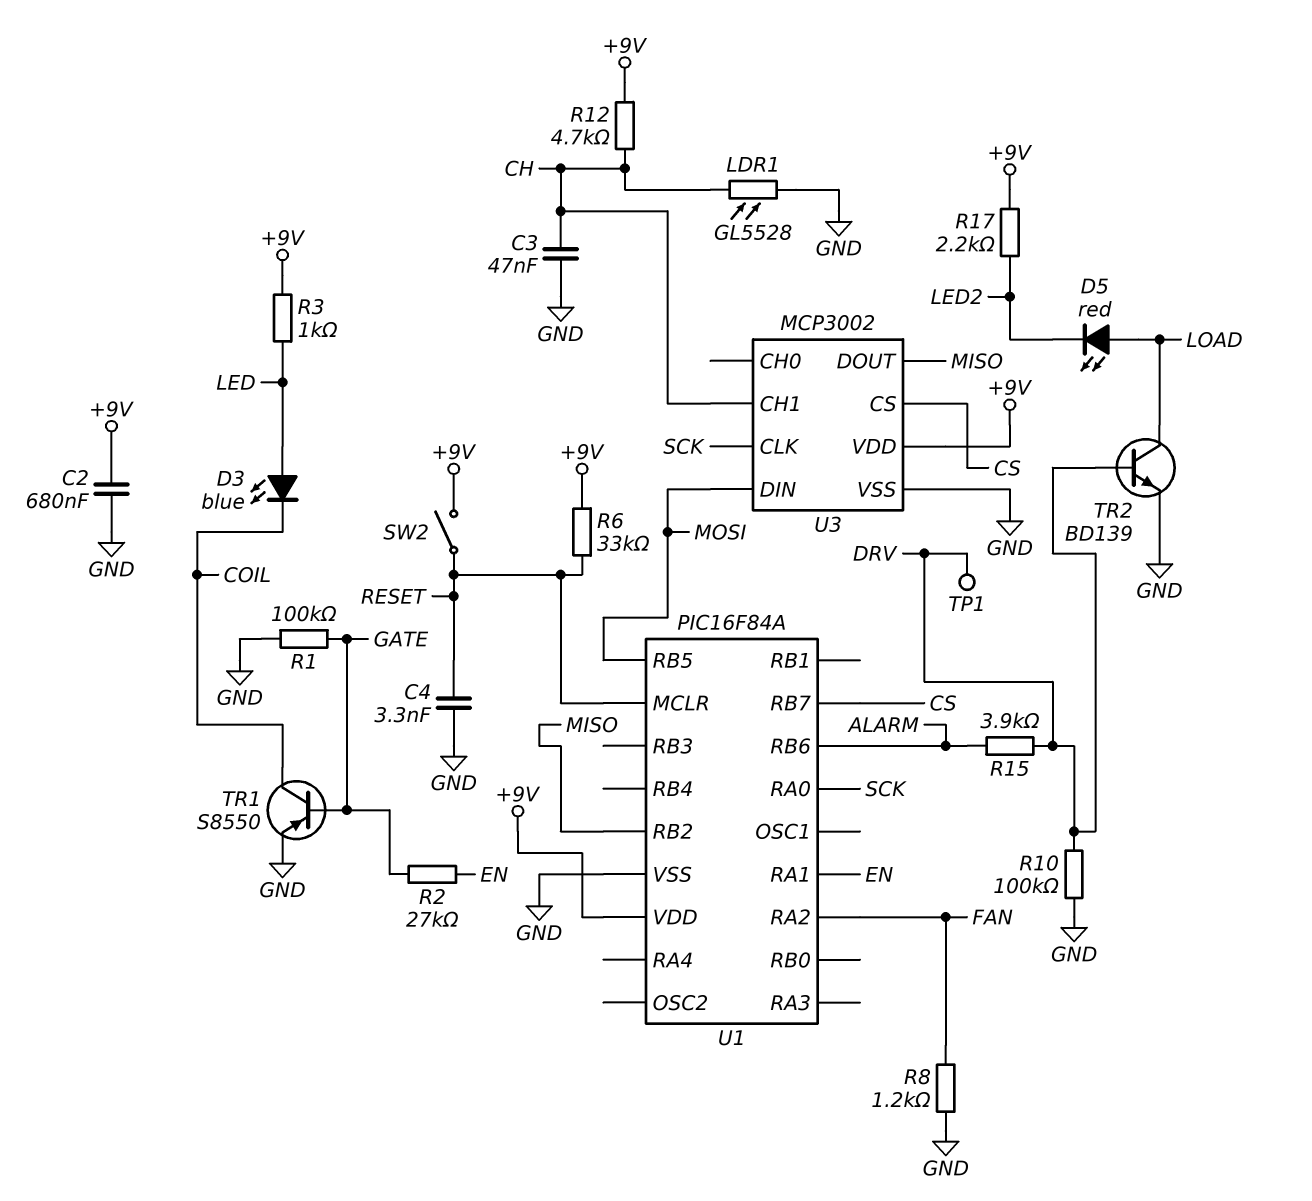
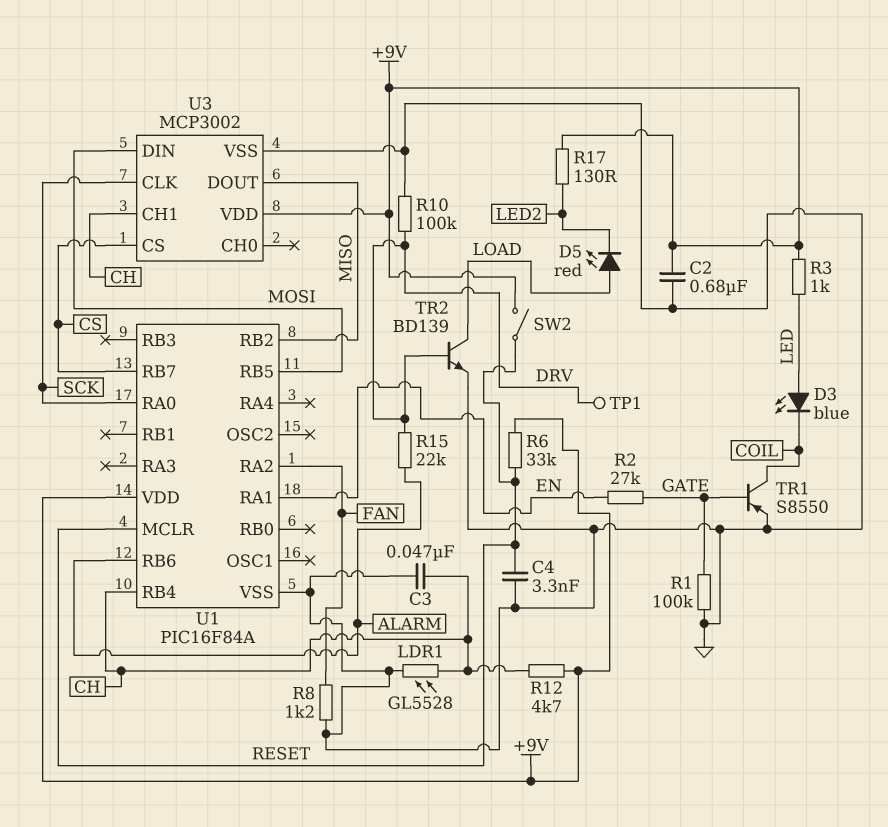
R15: 3.9k (ALARM, DRV) -> 22k (ALARM, DRV)
R17: 2.2k (+9V, LED2) -> 130 (+9V, LED2)
U1 pin RB4: none -> CH

